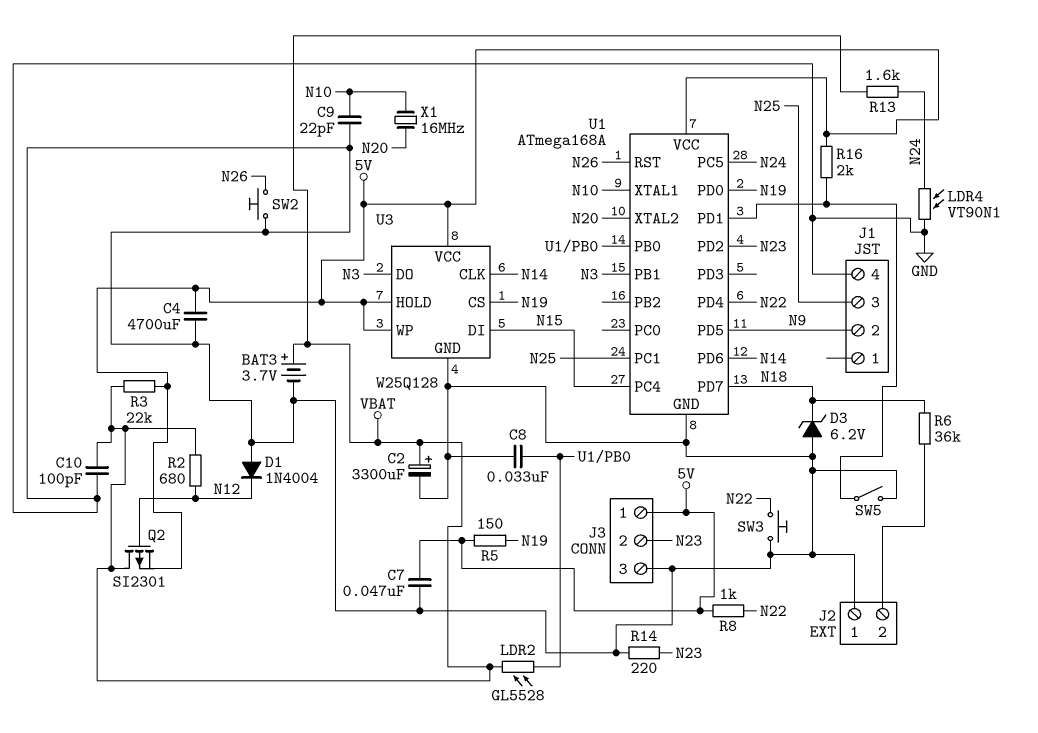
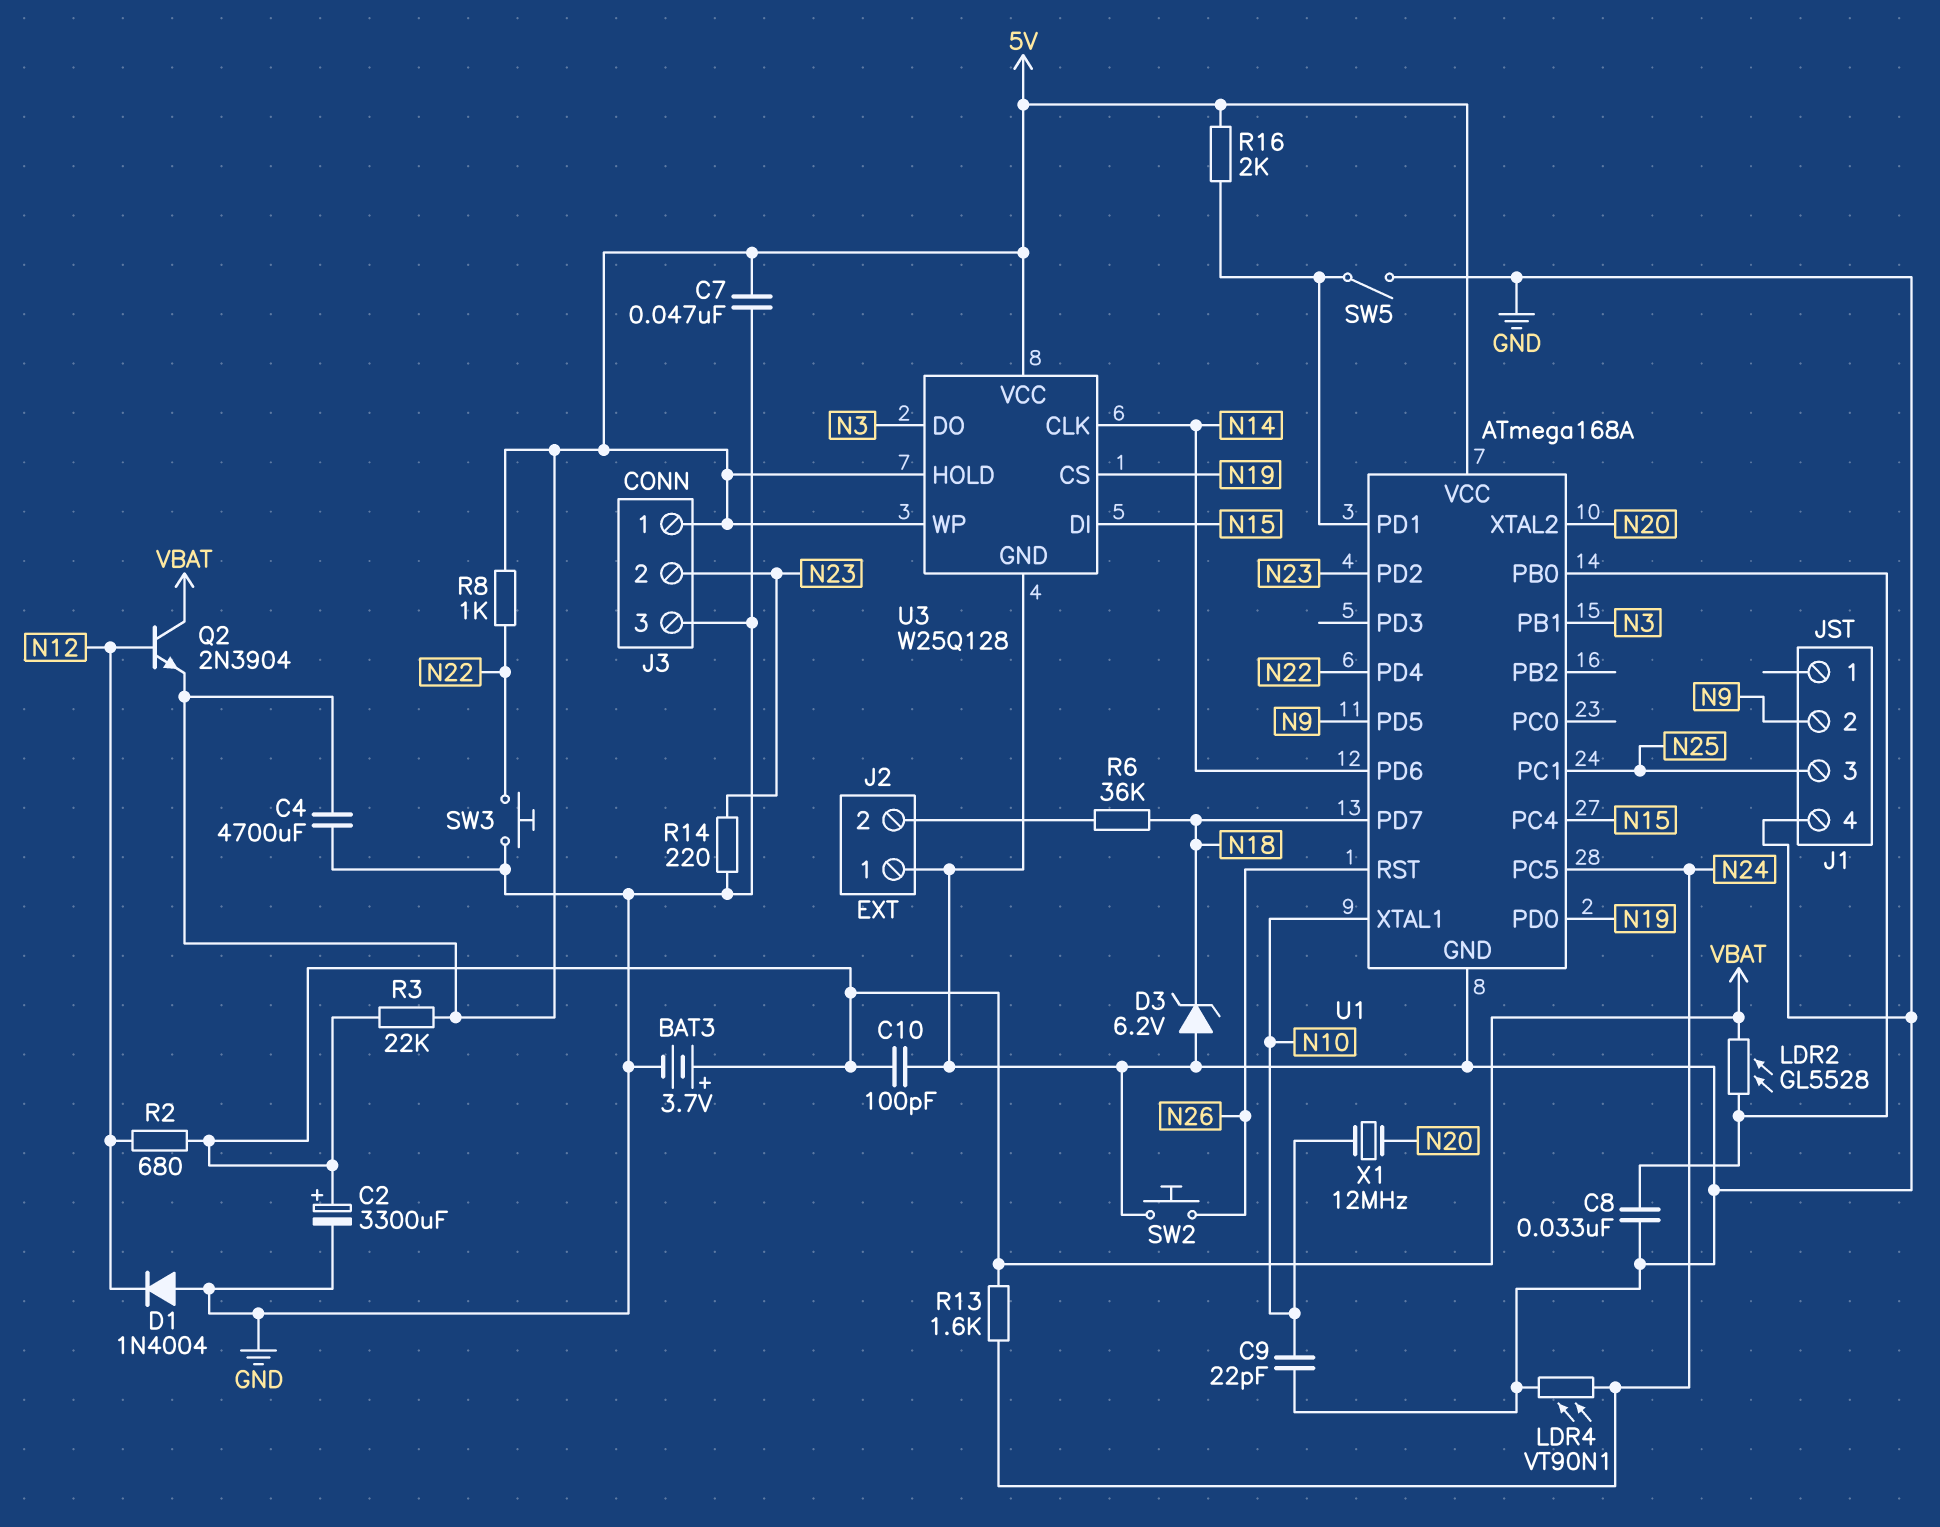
Q2: PMOS SI2301 (G N12, D VBAT, S 5V) -> NPN 2N3904 (B N12, C VBAT, E 5V)
R5: 150 (5V, N19) -> none
X1: 16MHz (N10, N20) -> 12MHz (N10, N20)

